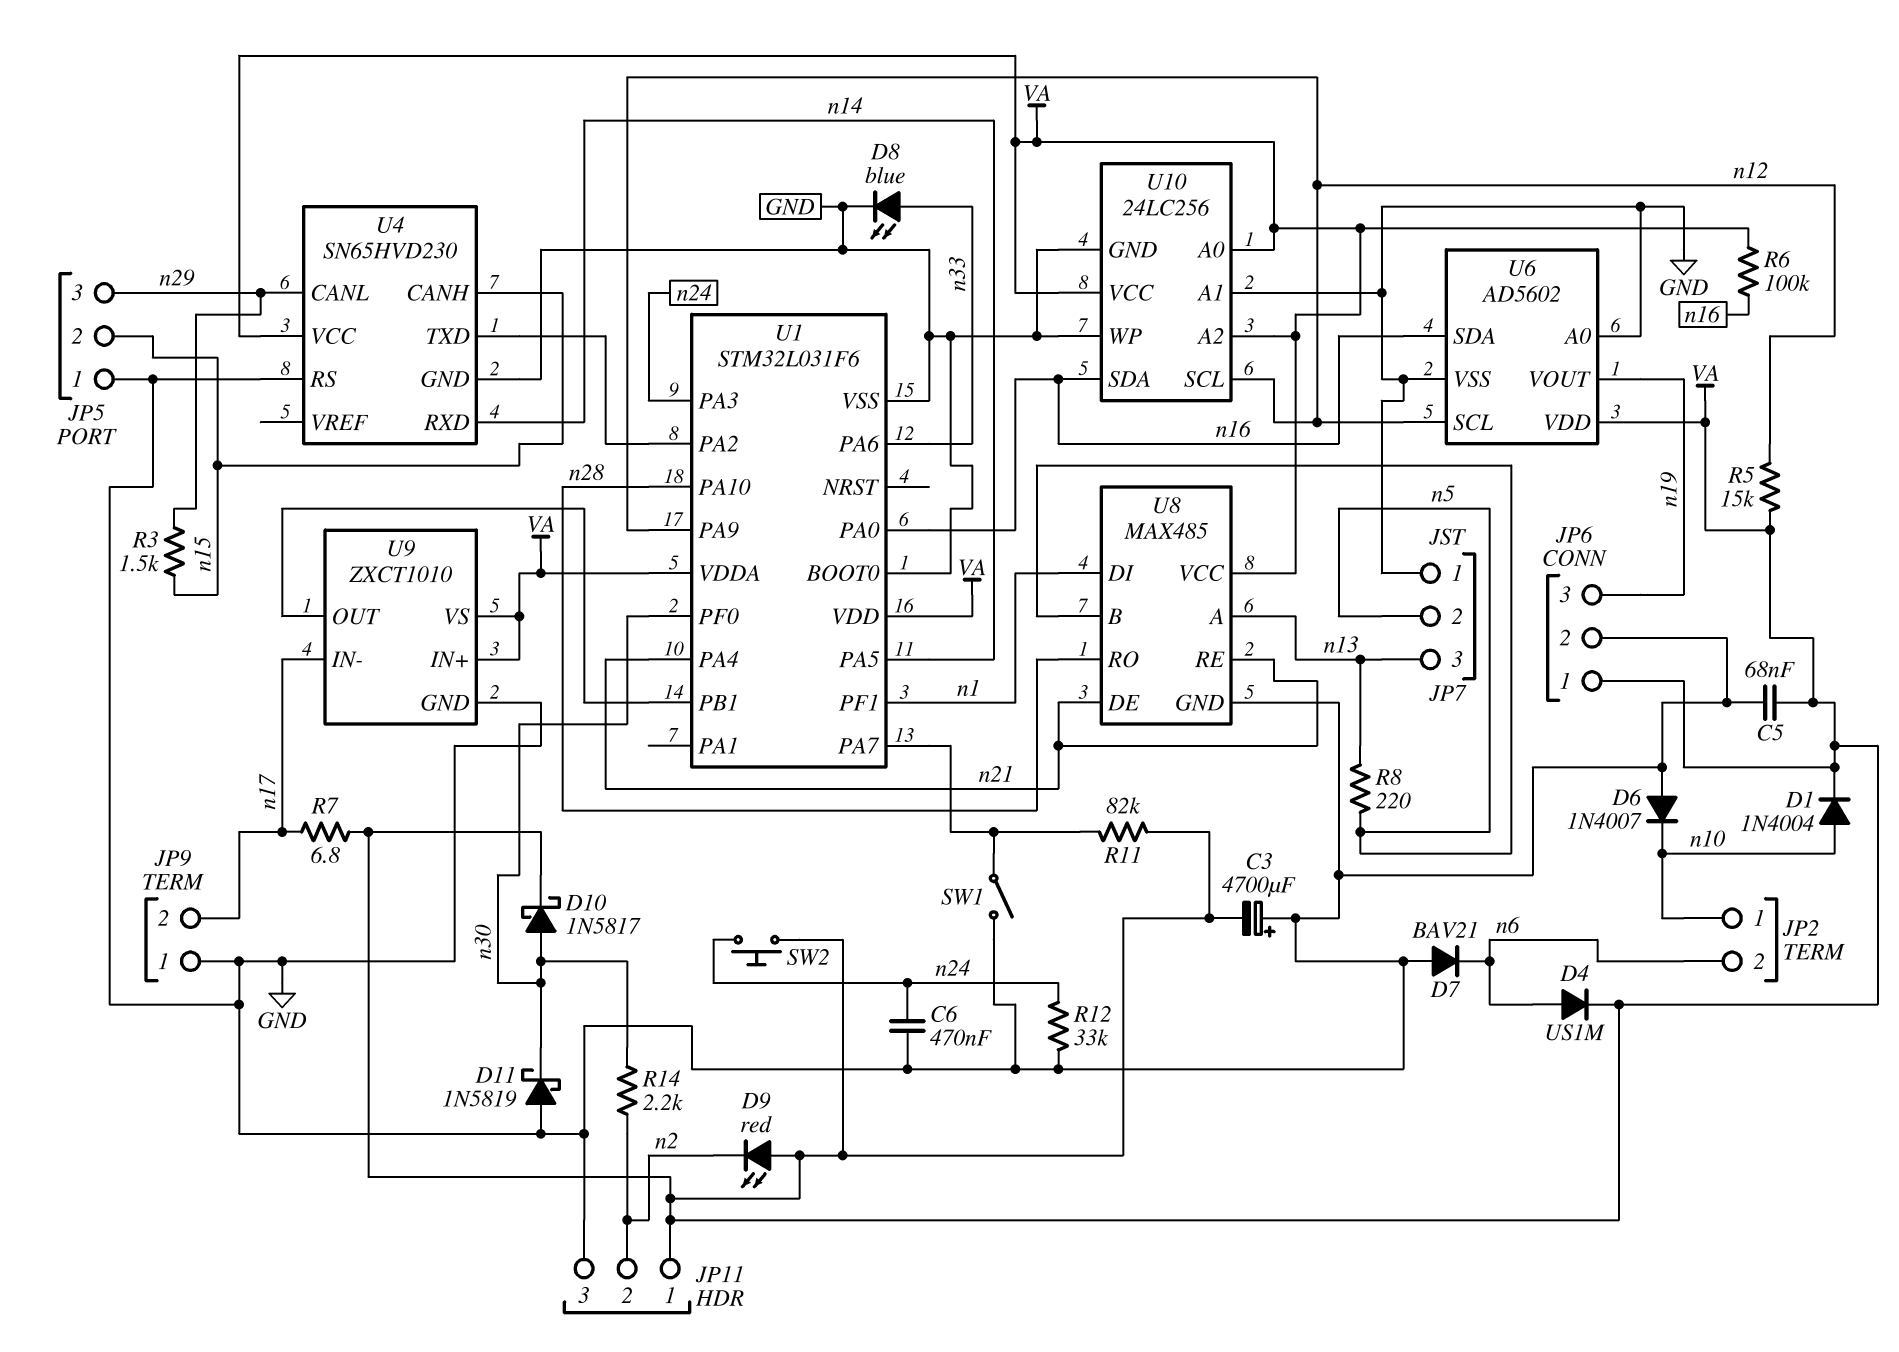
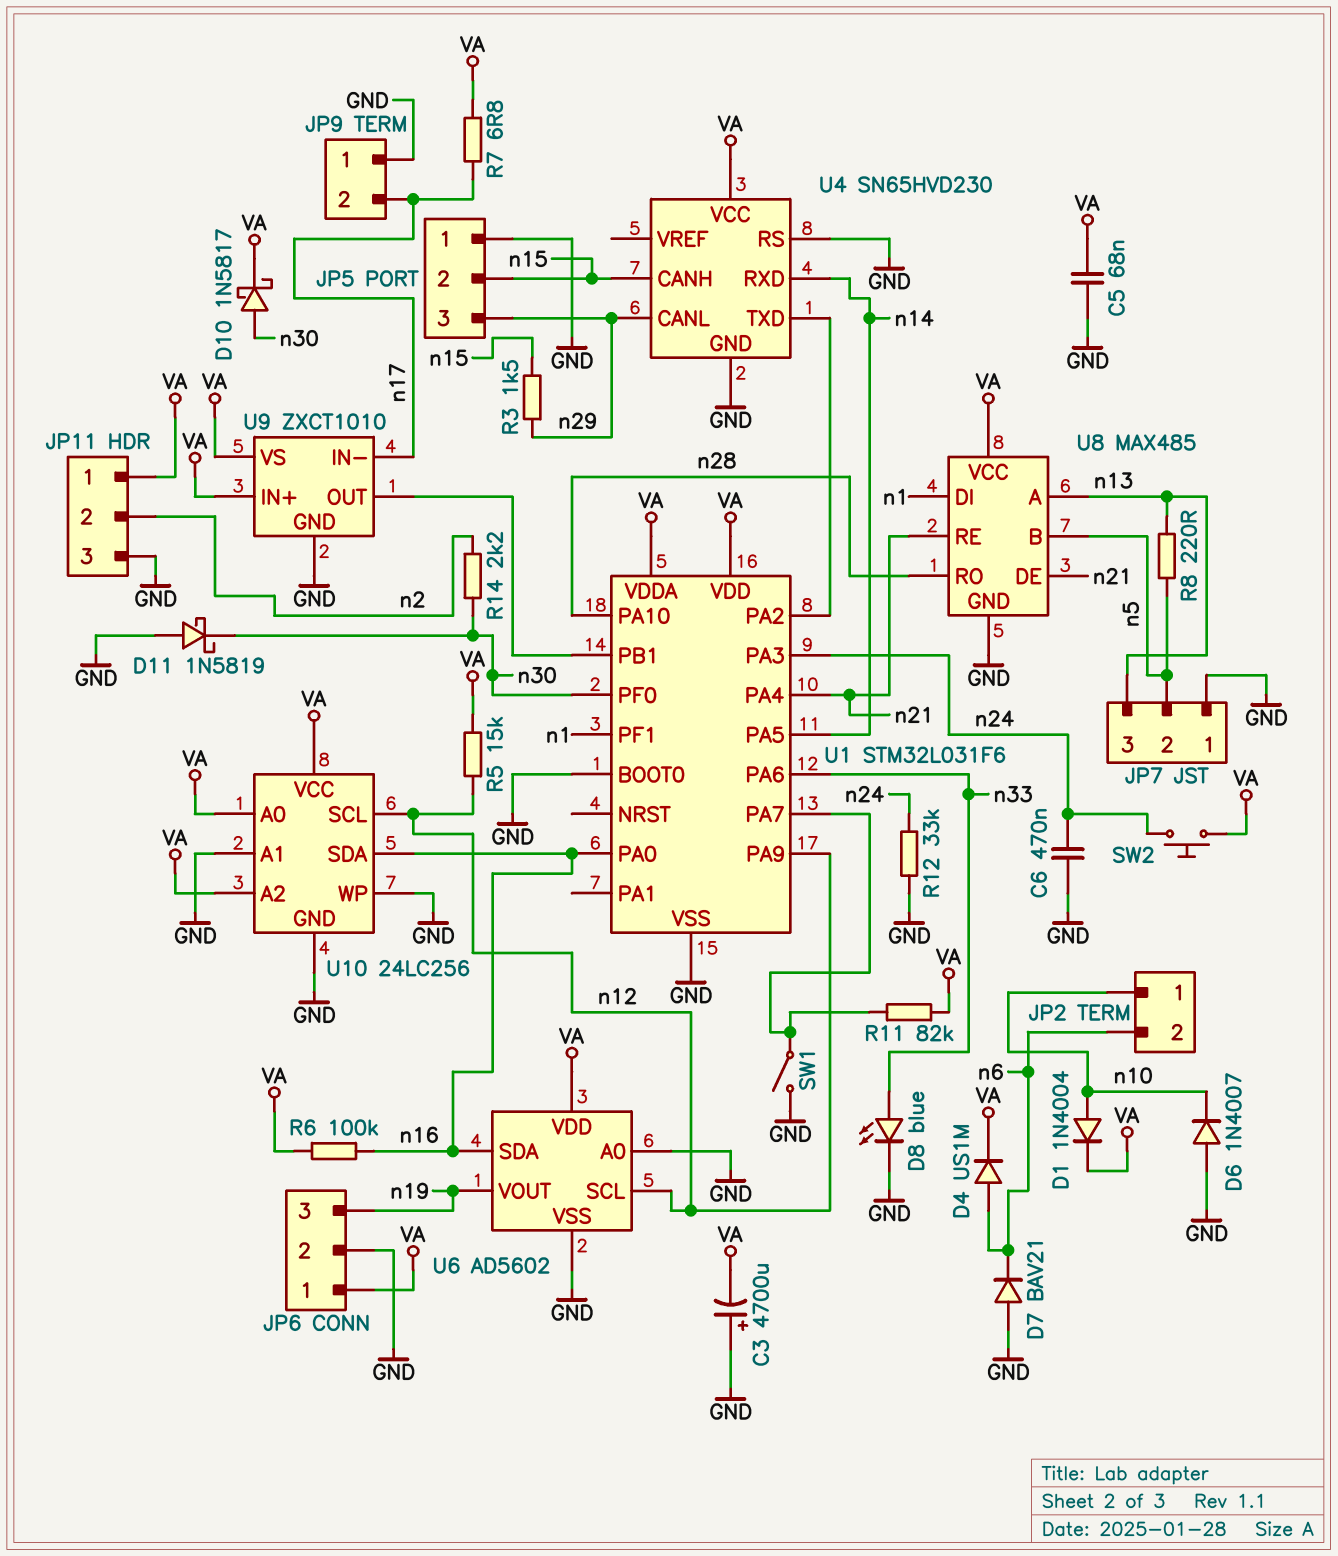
D9: LED red (A VA, K n2) -> none

